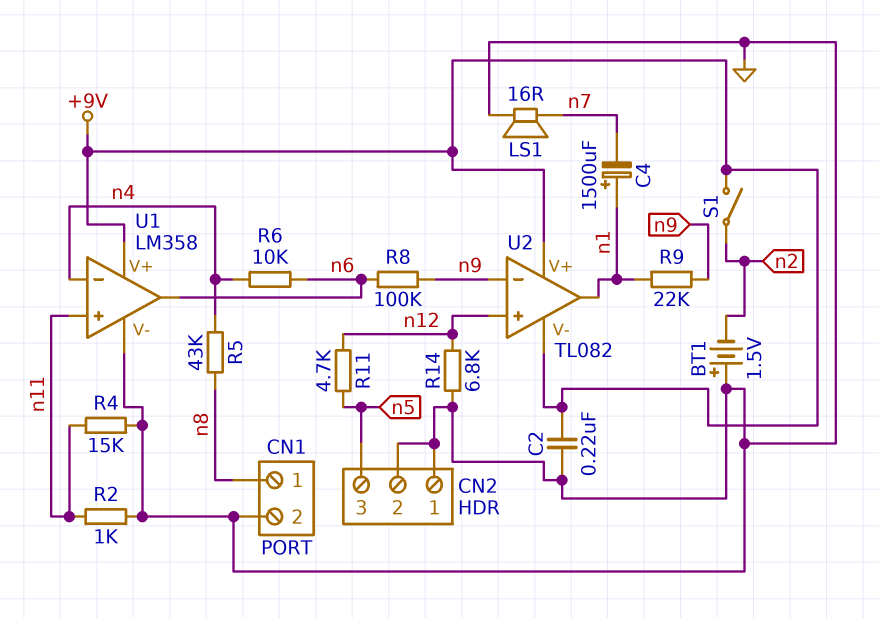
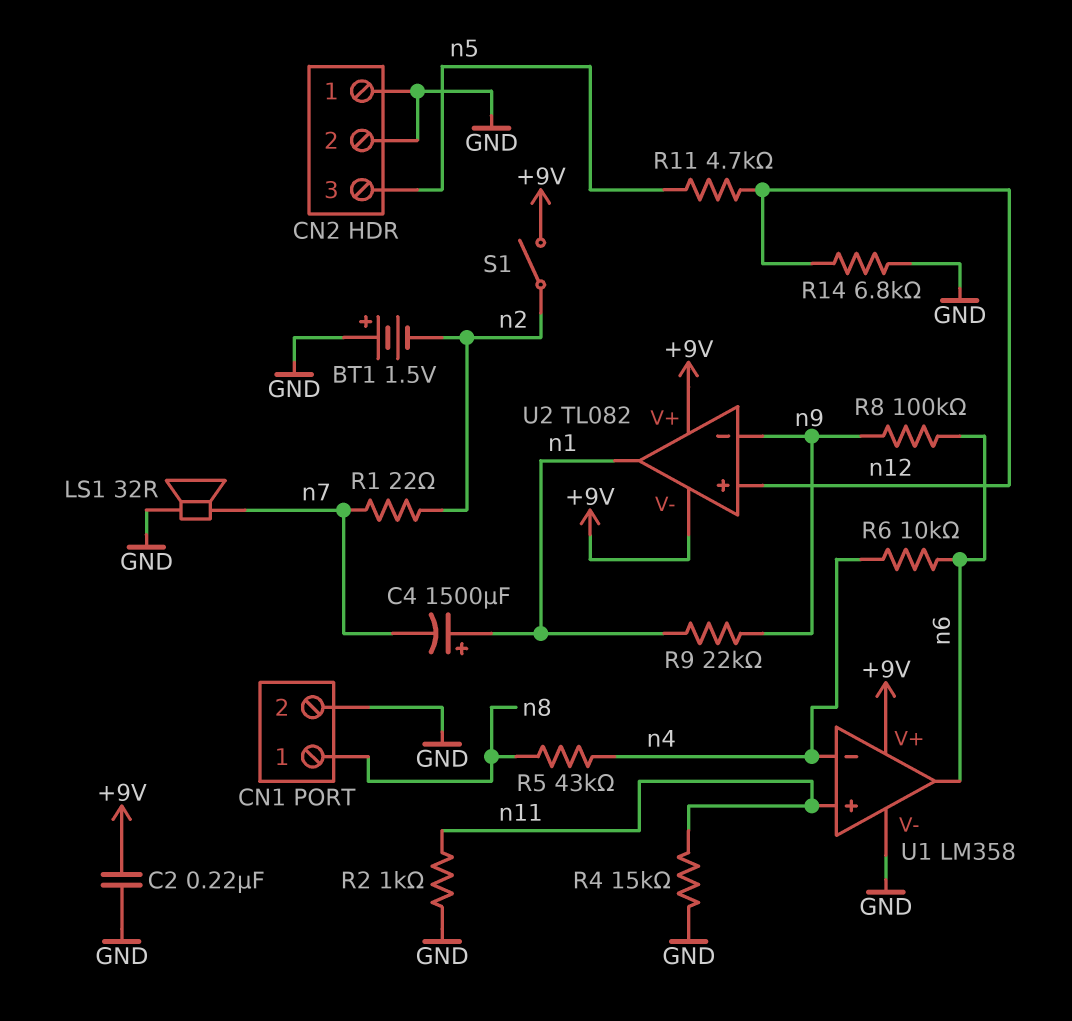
LS1: speaker 16R (GND, n7) -> speaker 32R (GND, n7)
R1: none -> 22 (n2, n7)

